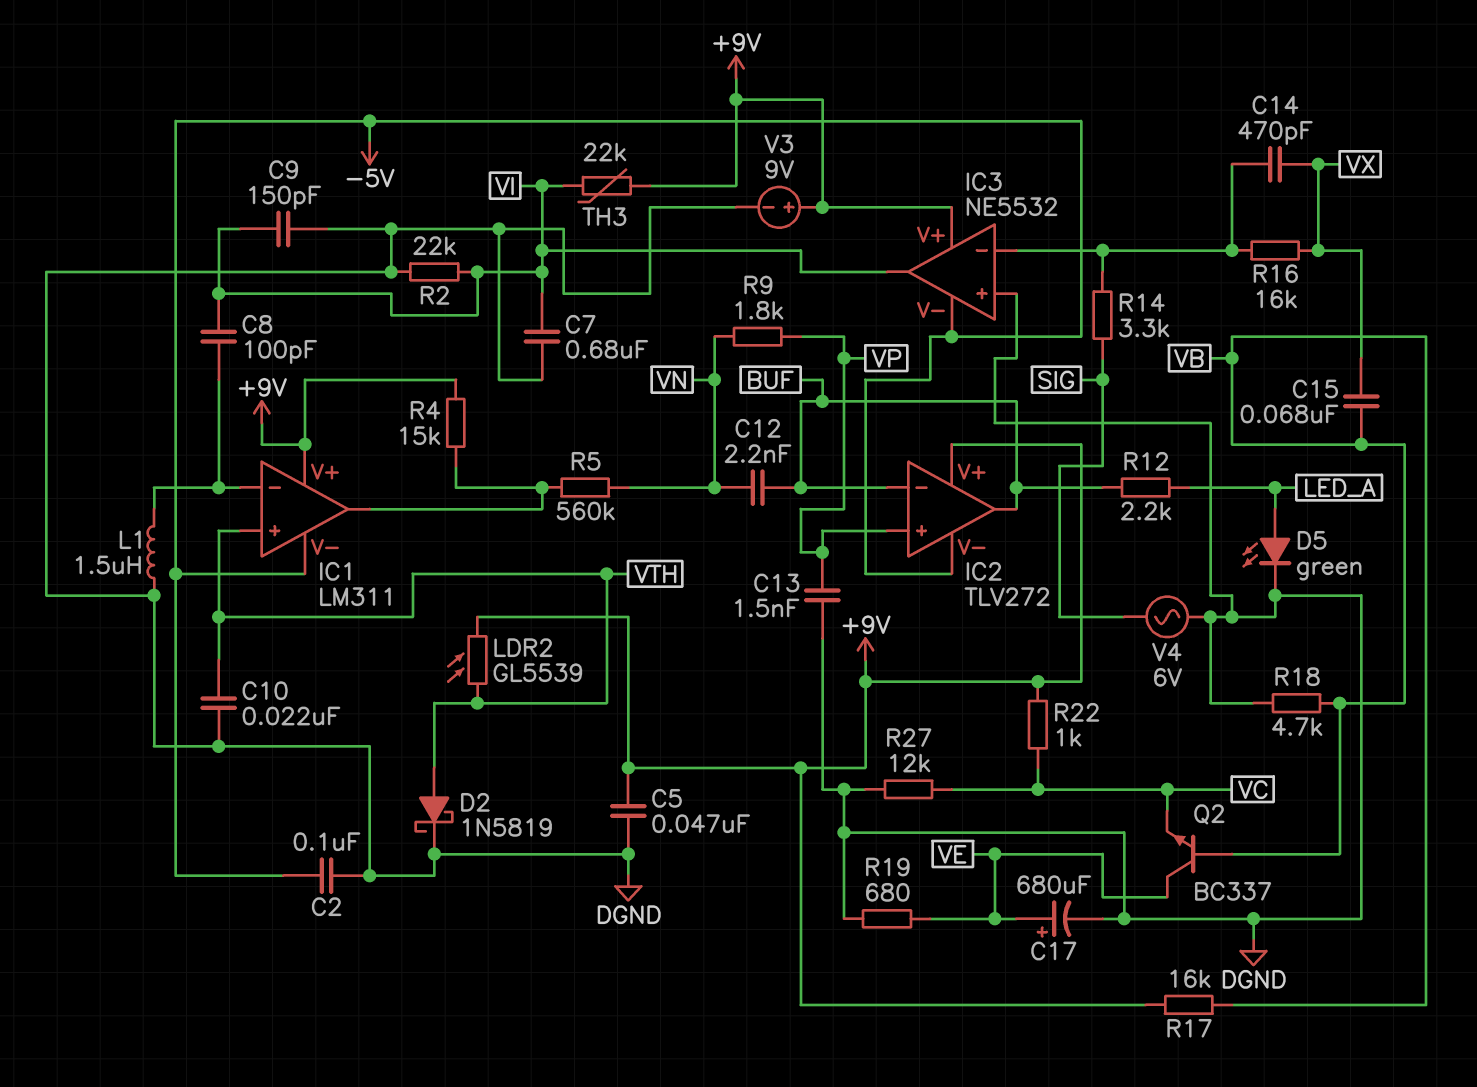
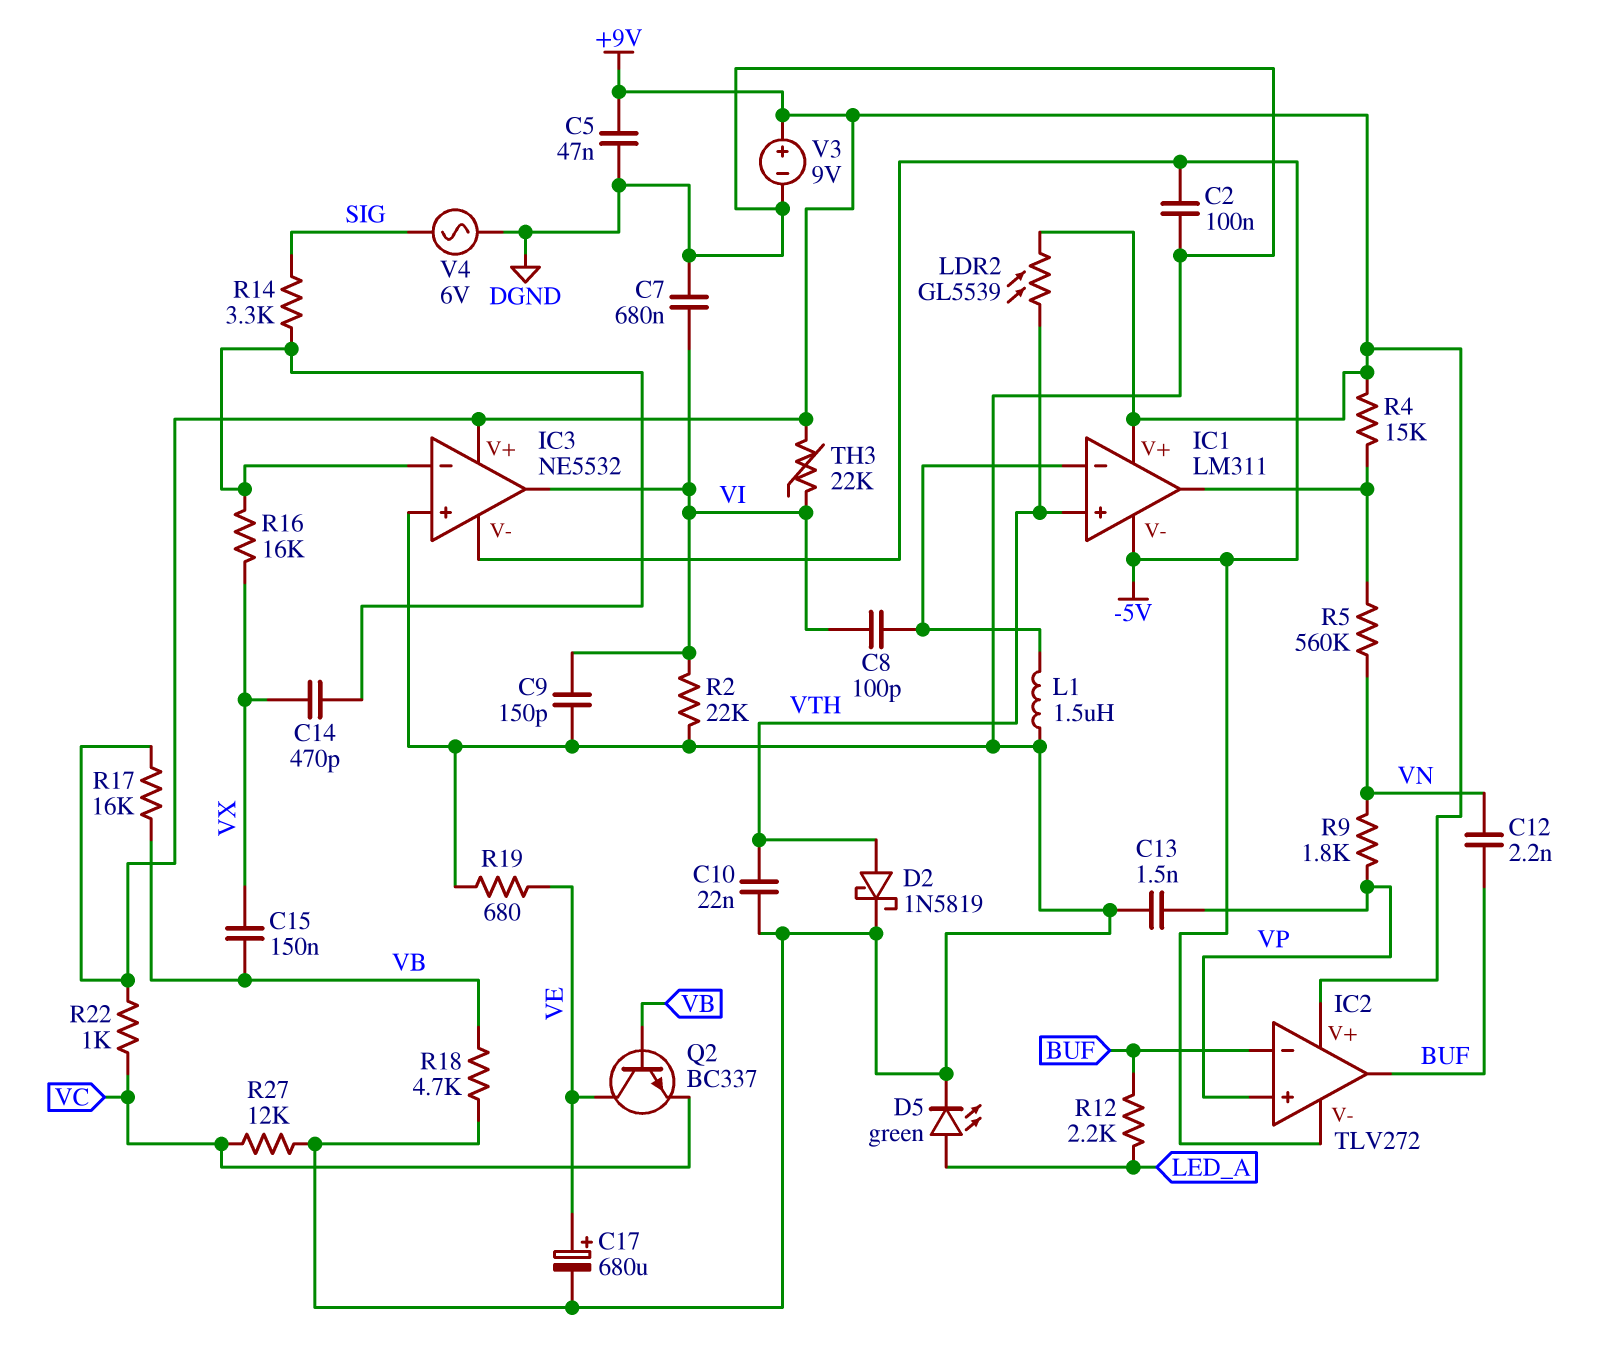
C15: 68nF (VB, VX) -> 150nF (VB, VX)

